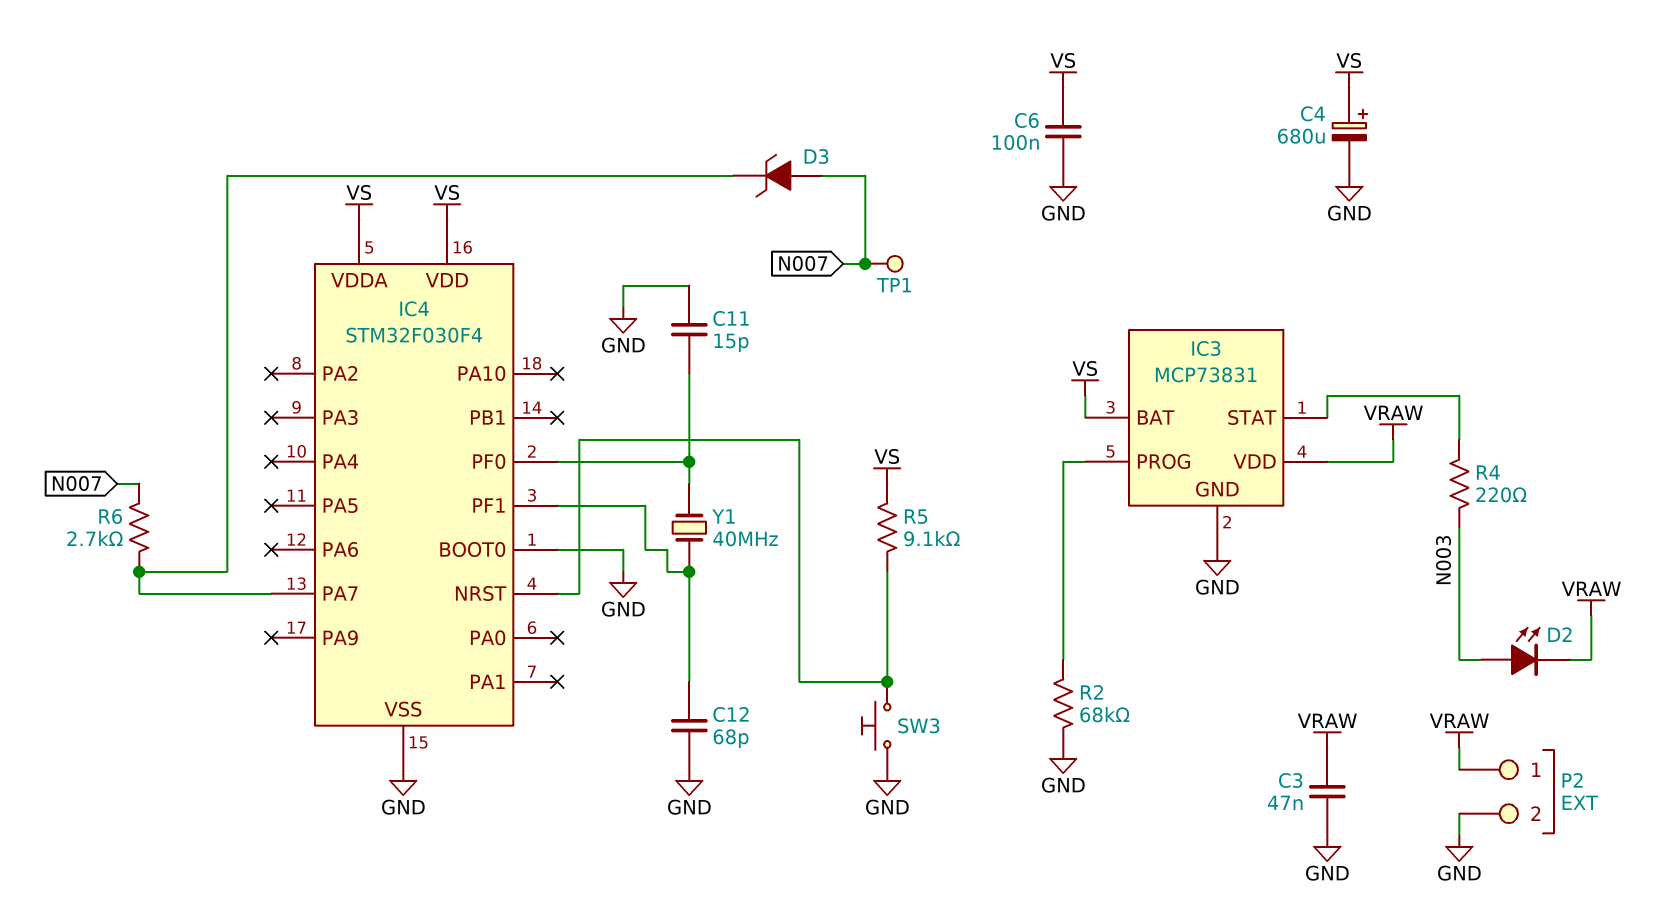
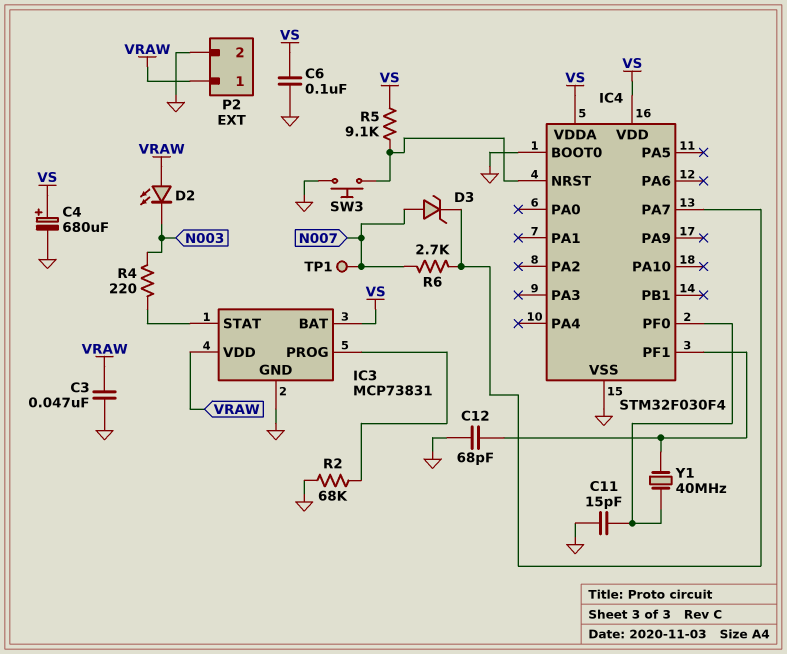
D2: LED (A N003, K VRAW) -> LED (A VRAW, K N003)

